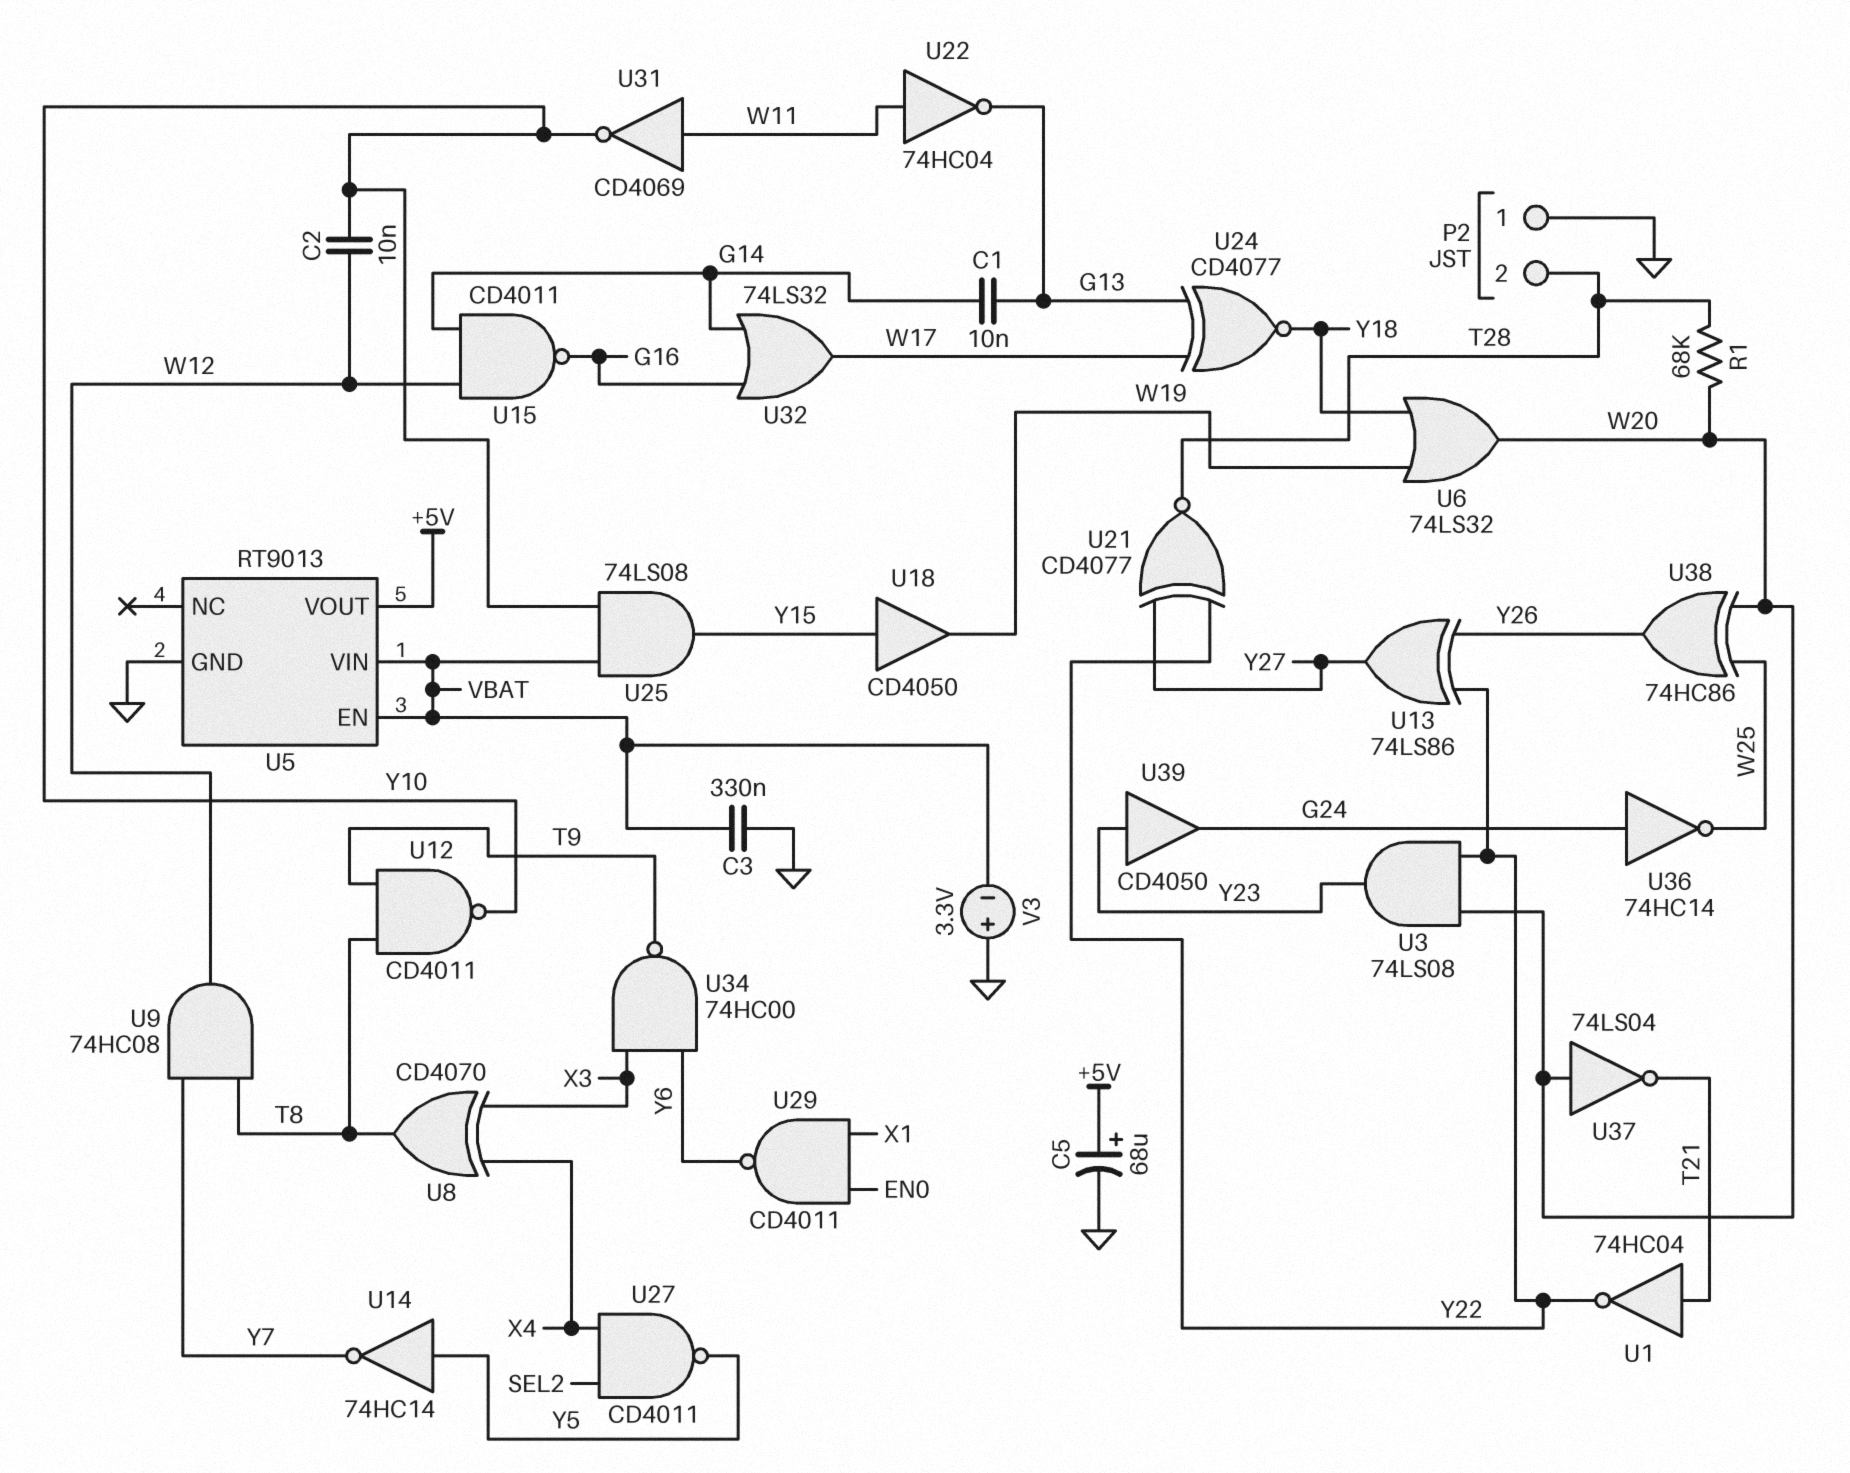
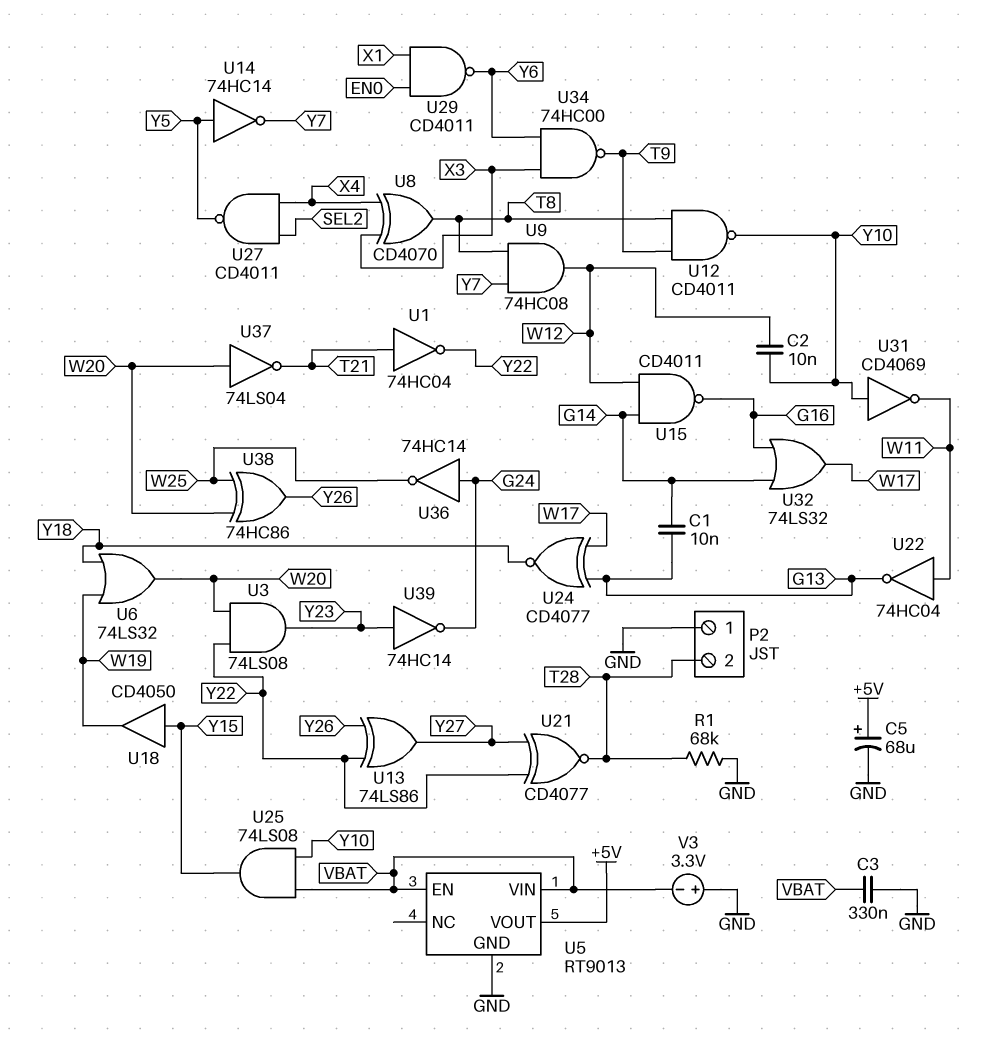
R1: 68k (T28, W20) -> 68k (GND, T28)
U31: NOT CD4069 (in W11, out Y10) -> NOT CD4069 (in Y10, out W11)
U39: buffer CD4050 (in Y23, out G24) -> NOT 74HC14 (in Y23, out G24)

